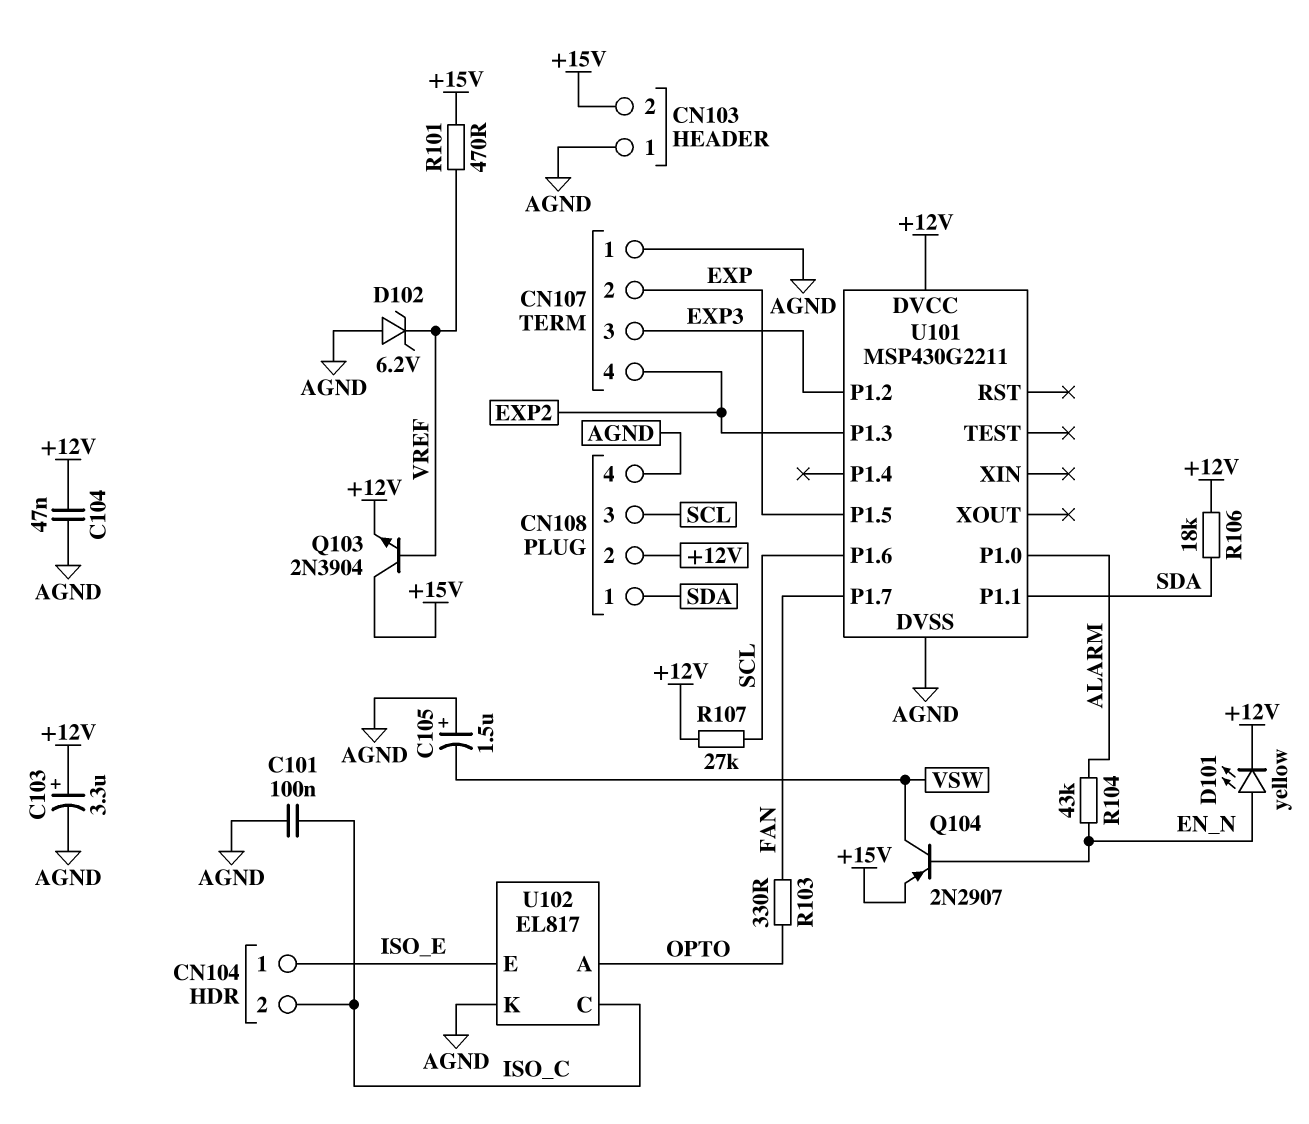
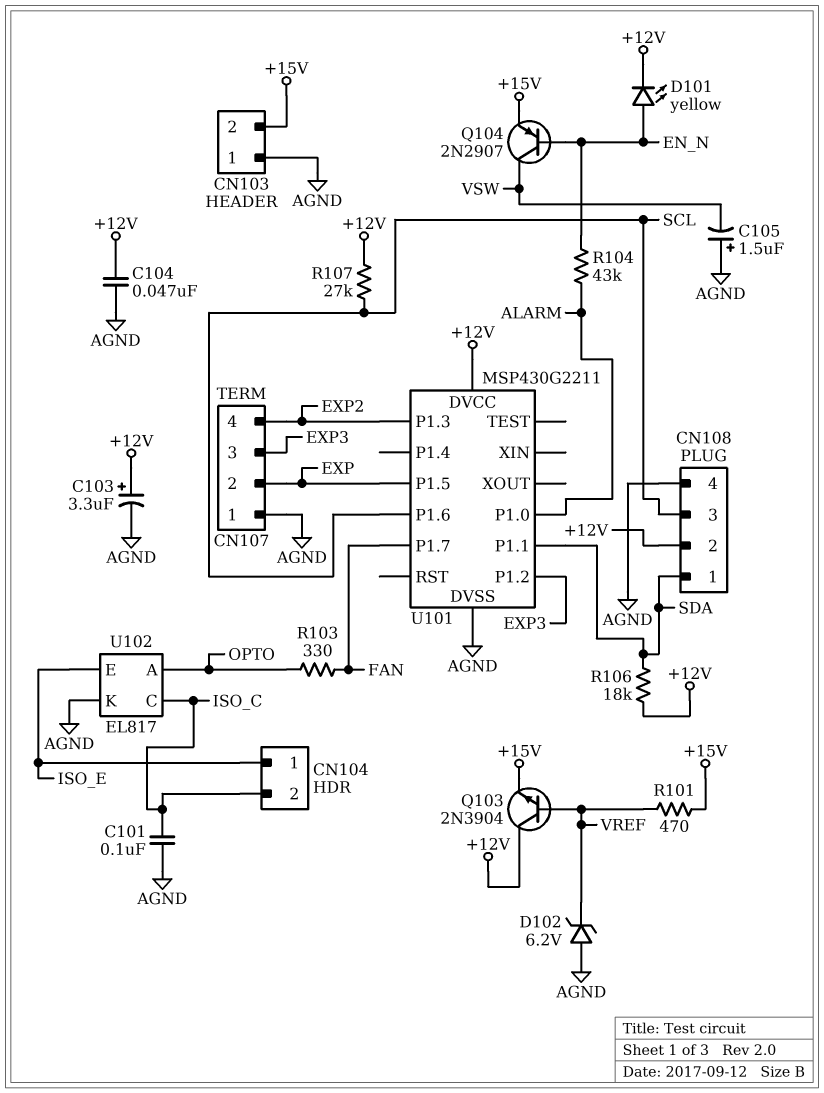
Q103: NPN 2N3904 (B VREF, C +15V, E +12V) -> NPN 2N3904 (B VREF, C +12V, E +15V)

